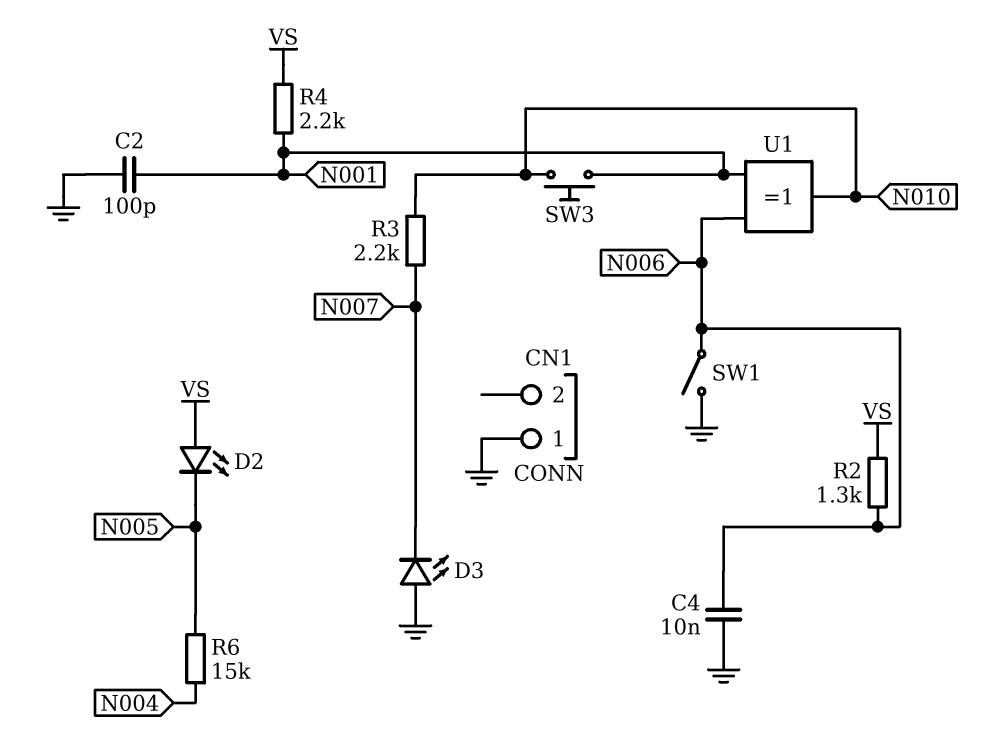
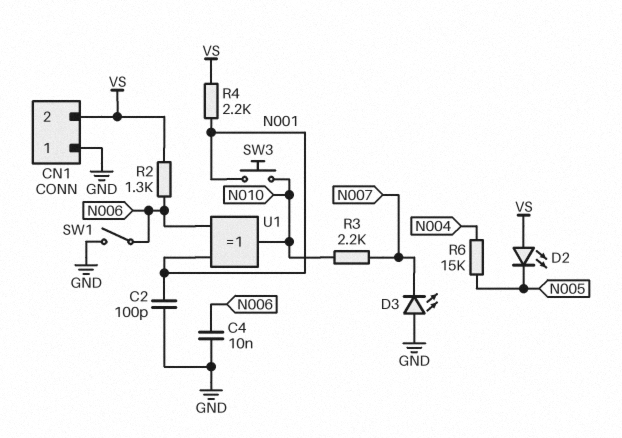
CN1 pin 2: none -> VS

